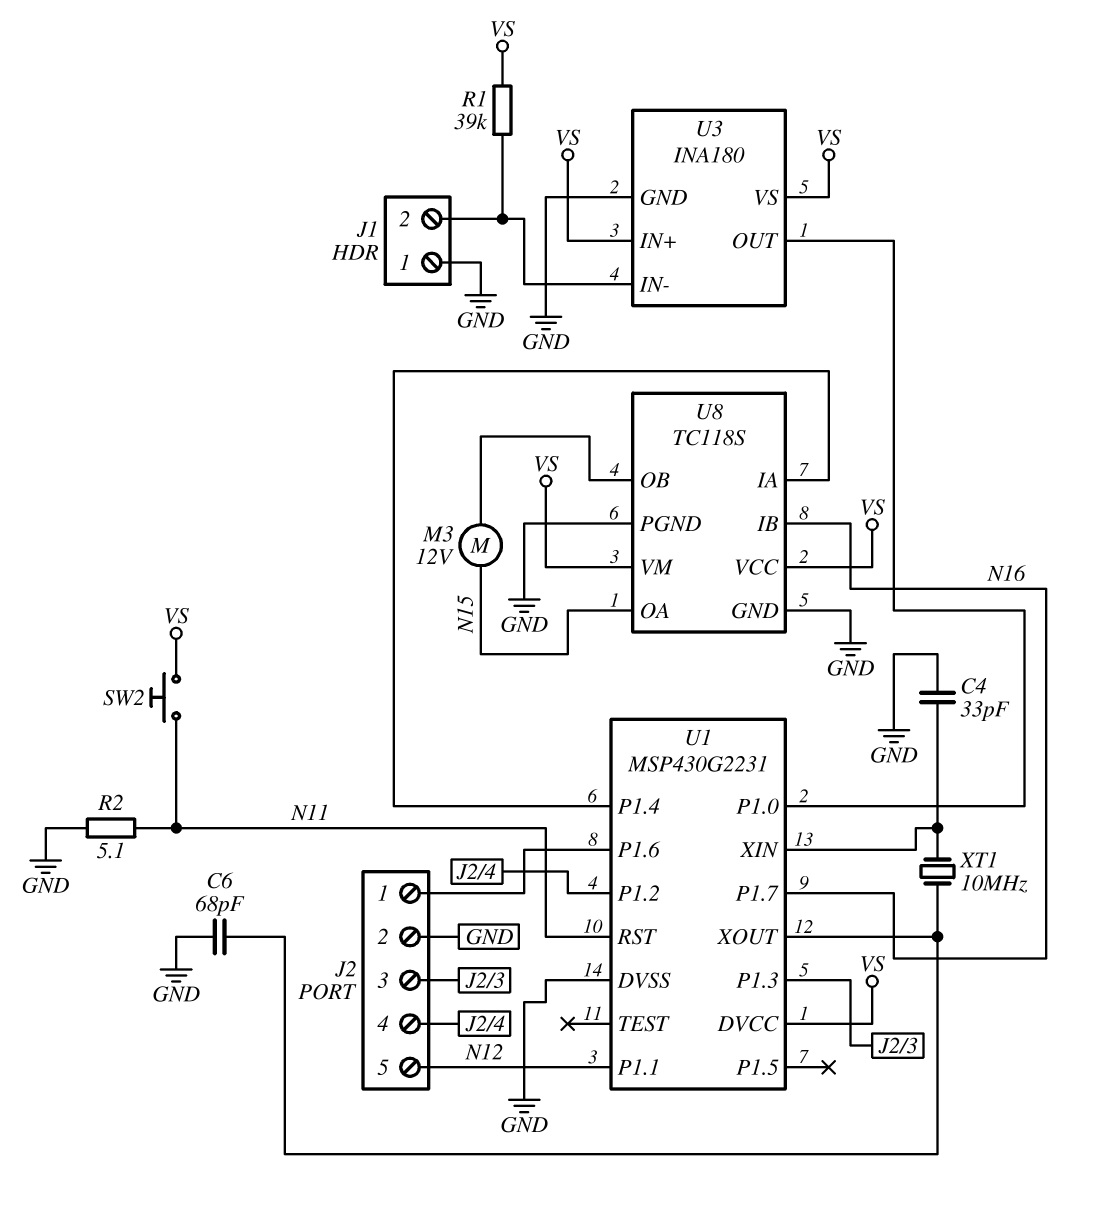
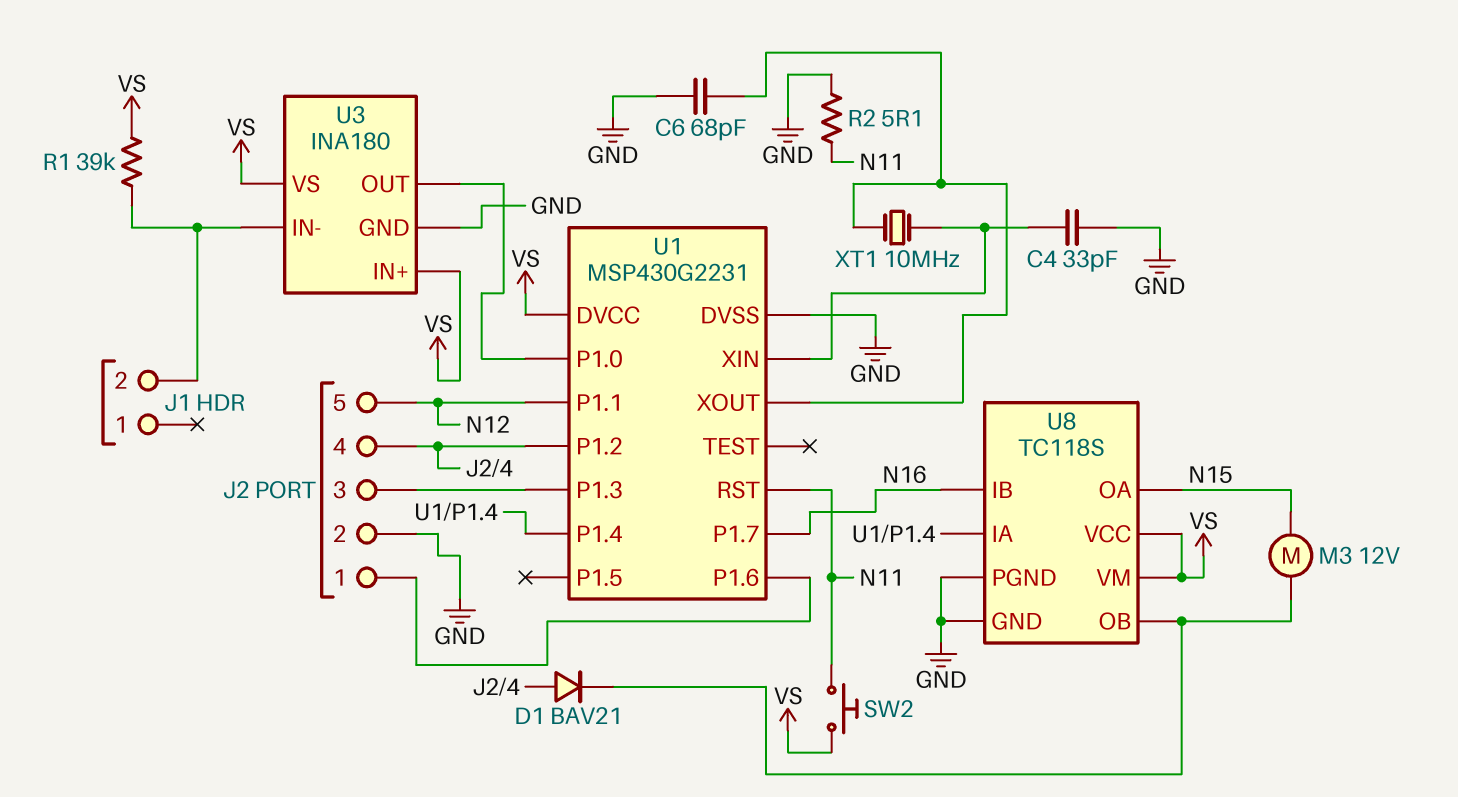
D1: none -> diode BAV21 (A J2/4, K U8/OB)
J1 pin 1: GND -> none

